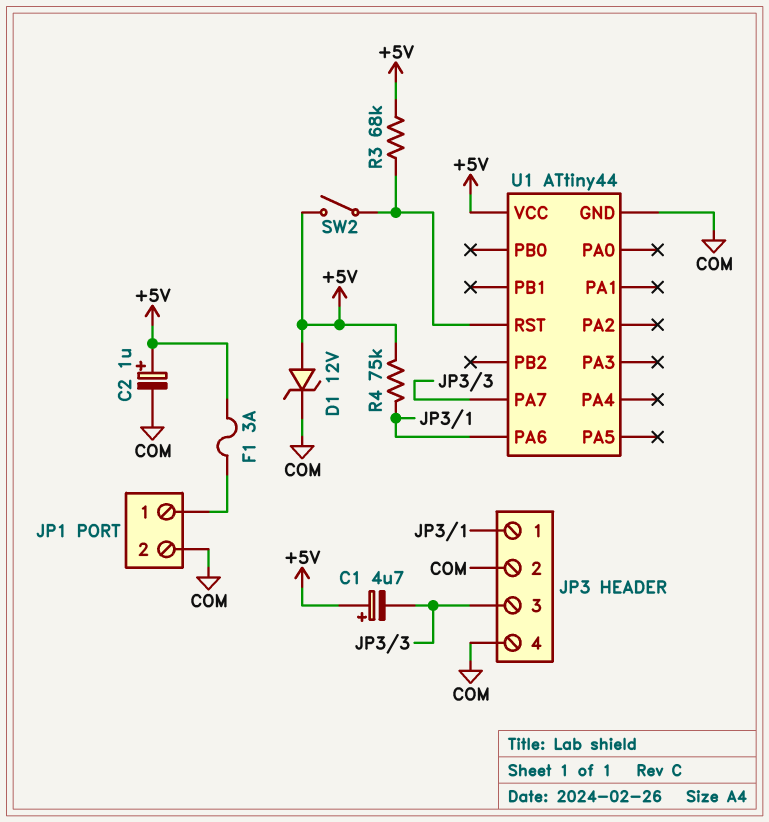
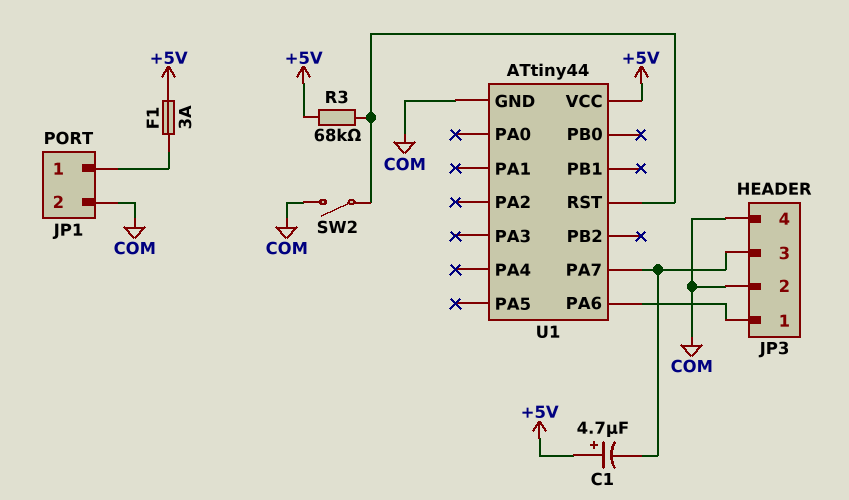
C2: 1uF (plus +5V, minus COM) -> none
D1: zener 12V (A +5V, K COM) -> none
R4: 75k (+5V, JP3/1) -> none
SW2: switch (+5V, U1/RST) -> switch (COM, U1/RST)

